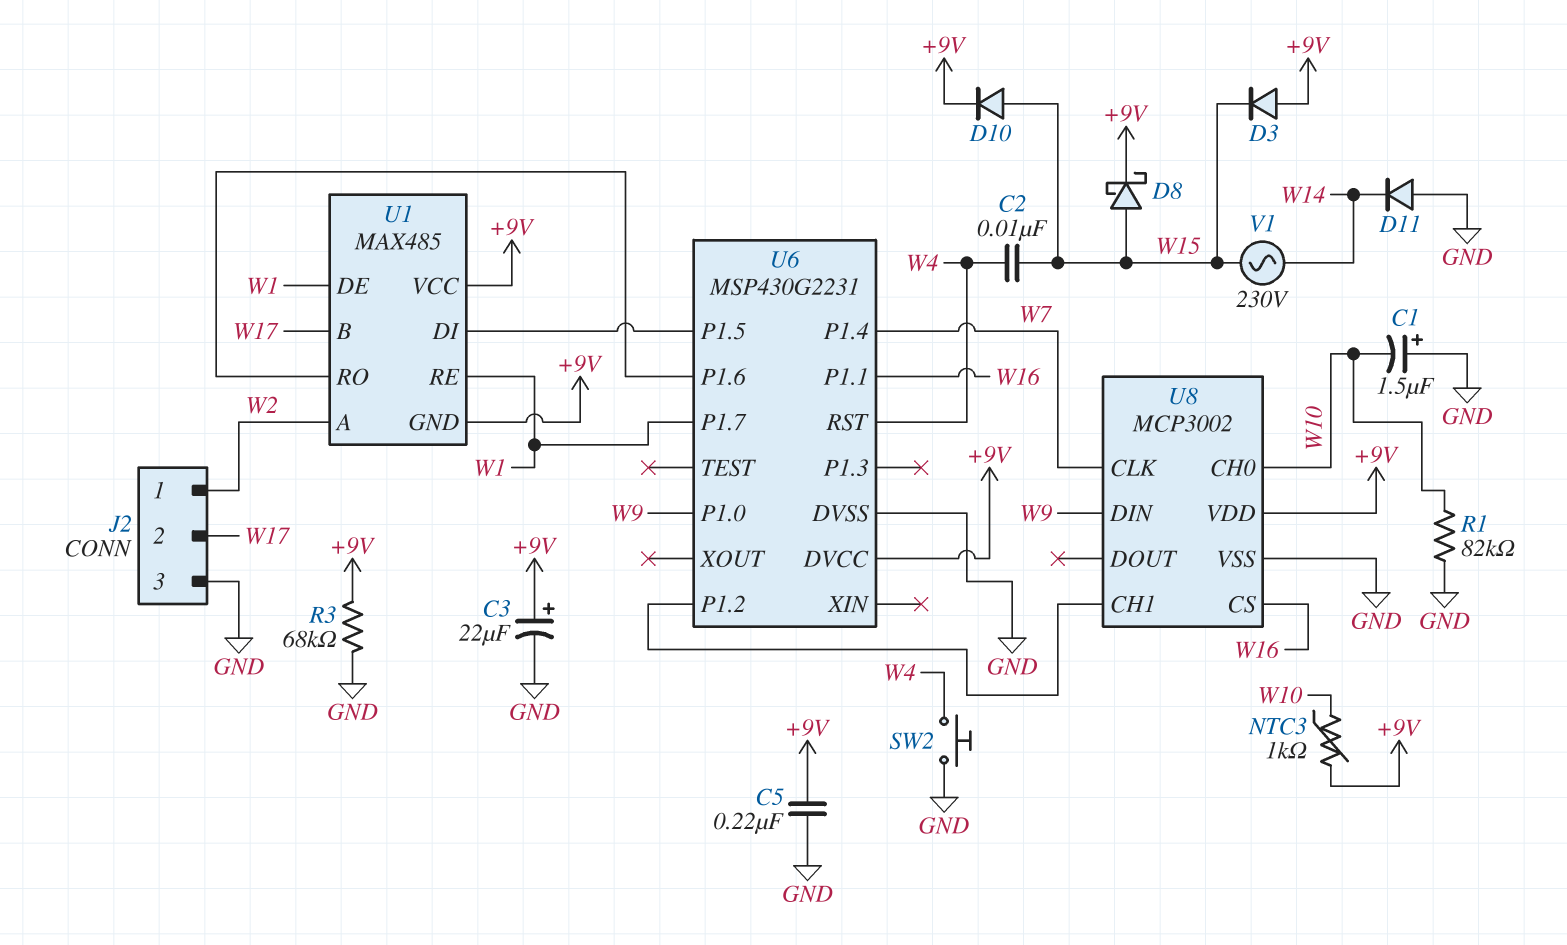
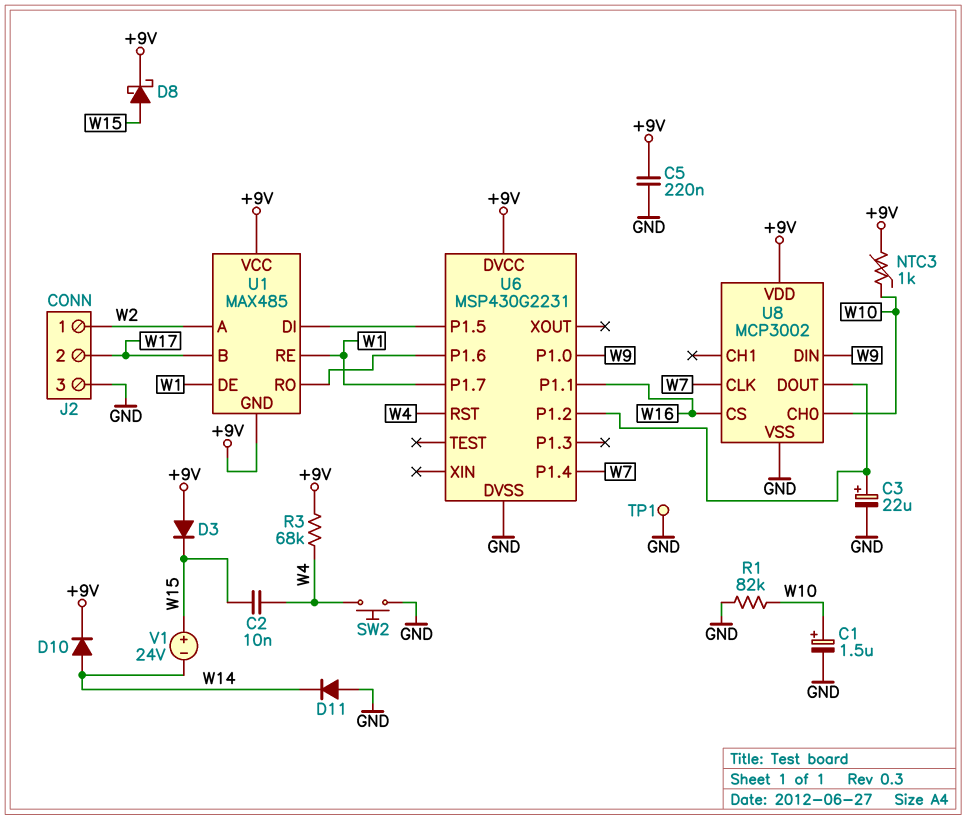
C1: 1.5uF (plus GND, minus W10) -> 1.5uF (plus W10, minus GND)
C3: 22uF (plus +9V, minus GND) -> 22uF (plus U6/P1.2, minus GND)
D10: diode (A W15, K +9V) -> diode (A W14, K +9V)
R3: 68k (+9V, GND) -> 68k (+9V, W4)
TP1: none -> test point (GND)
U8 pin CH1: U6/P1.2 -> none
U8 pin DOUT: none -> U6/P1.2
V1: AC 230V (W14, W15) -> 24V (plus W15, minus W14)

